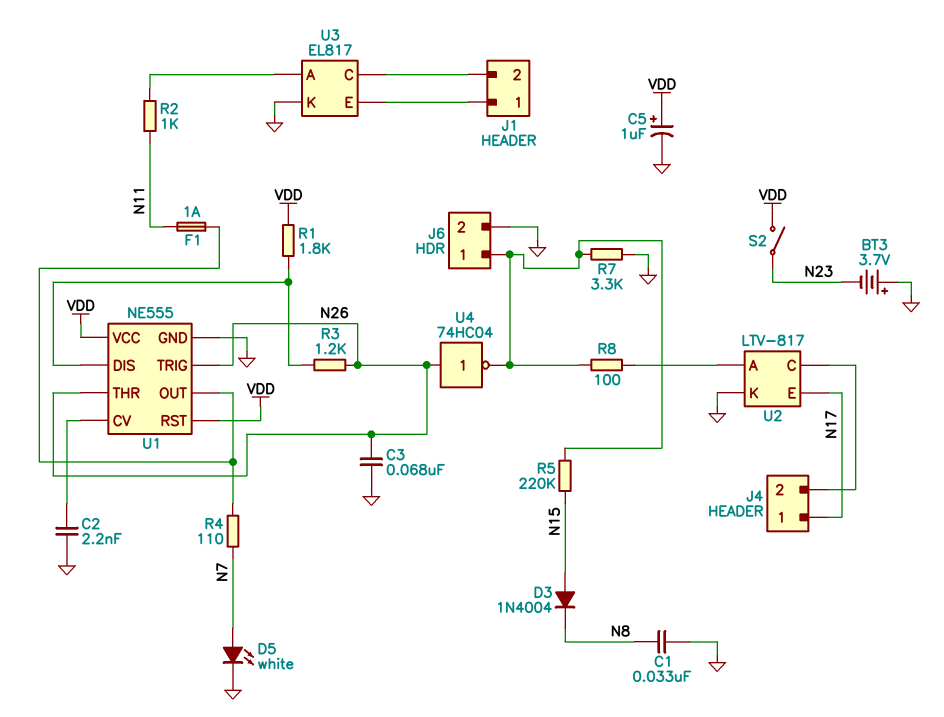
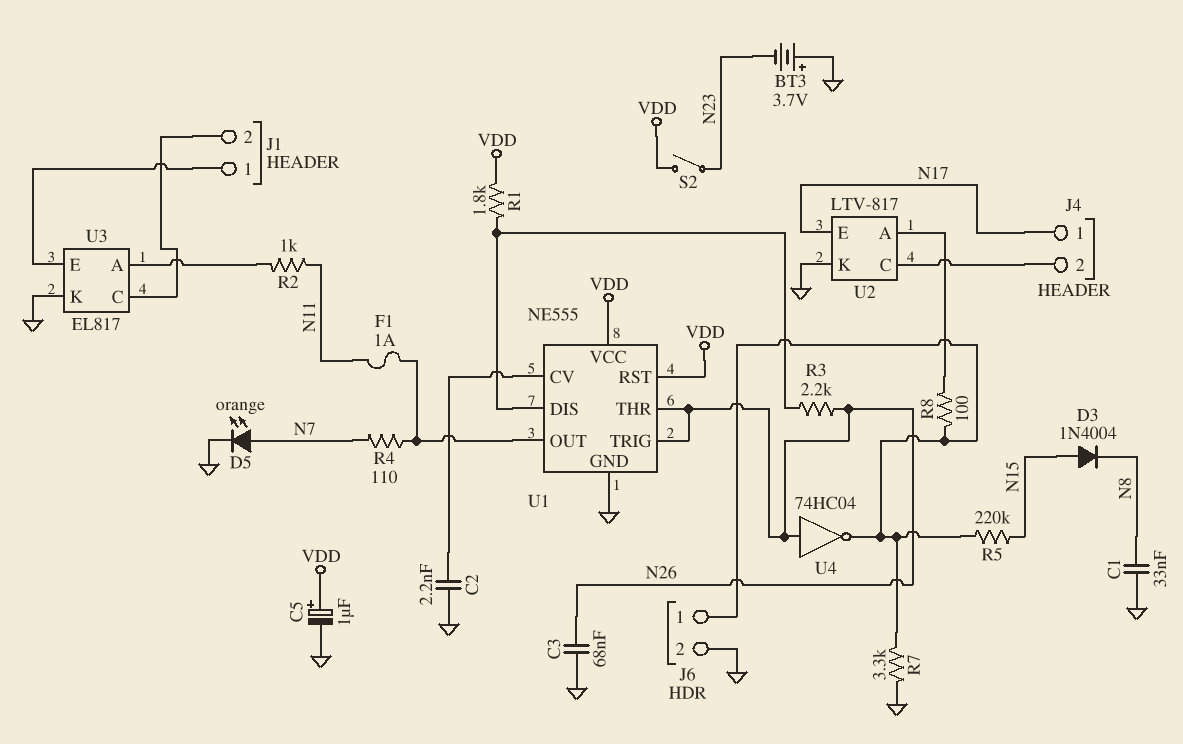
D5: LED white (A N7, K GND) -> LED orange (A N7, K GND)
R3: 1.2k (N26, U1/DIS) -> 2.2k (N26, U1/DIS)

